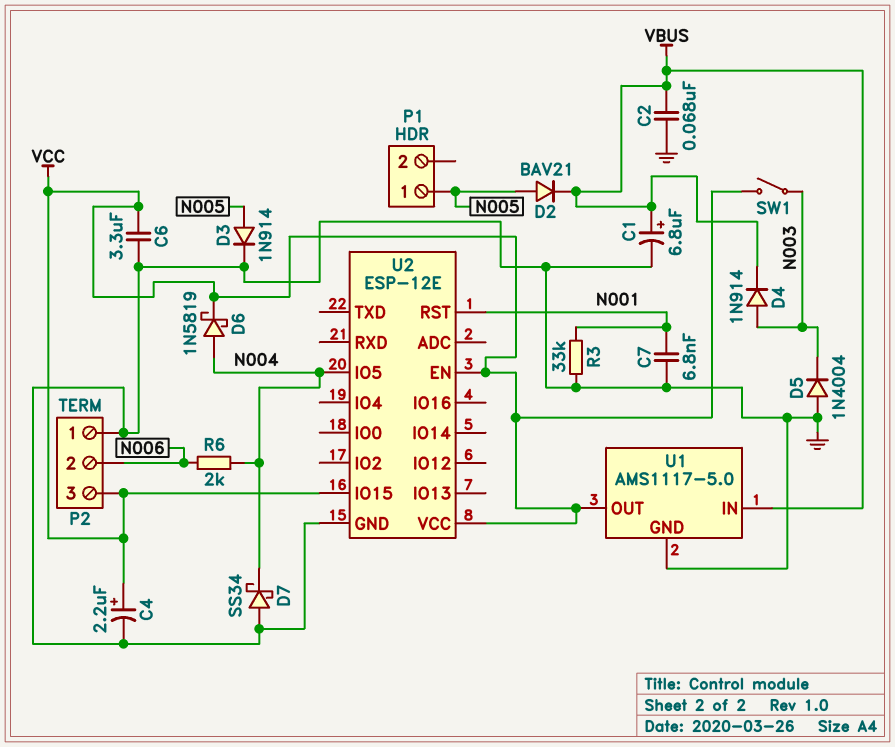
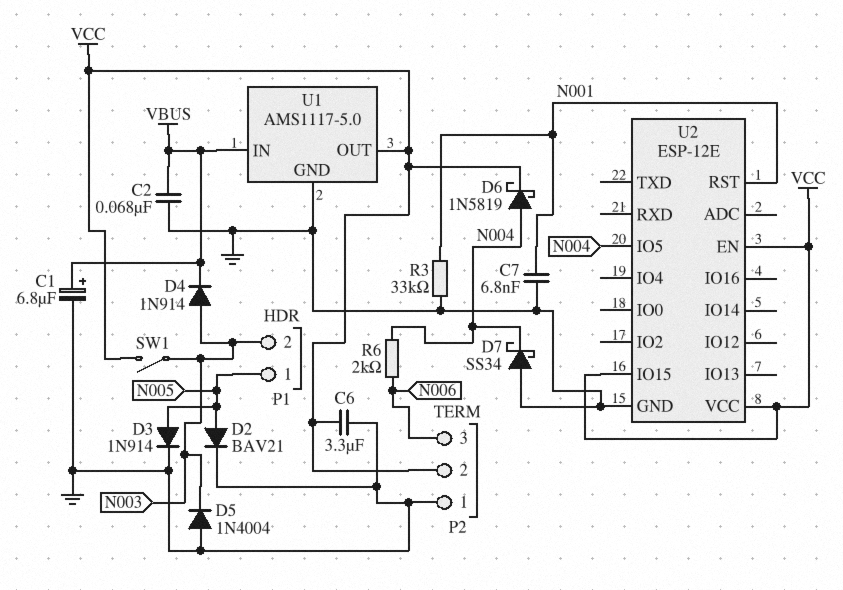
C4: 2.2uF (plus VCC, minus GND) -> none
D2: diode BAV21 (A N005, K VBUS) -> diode BAV21 (A N005, K GND)
P1 pin 2: none -> N003
P2 pin 2: N006 -> VCC
P2 pin 3: VCC -> N006

